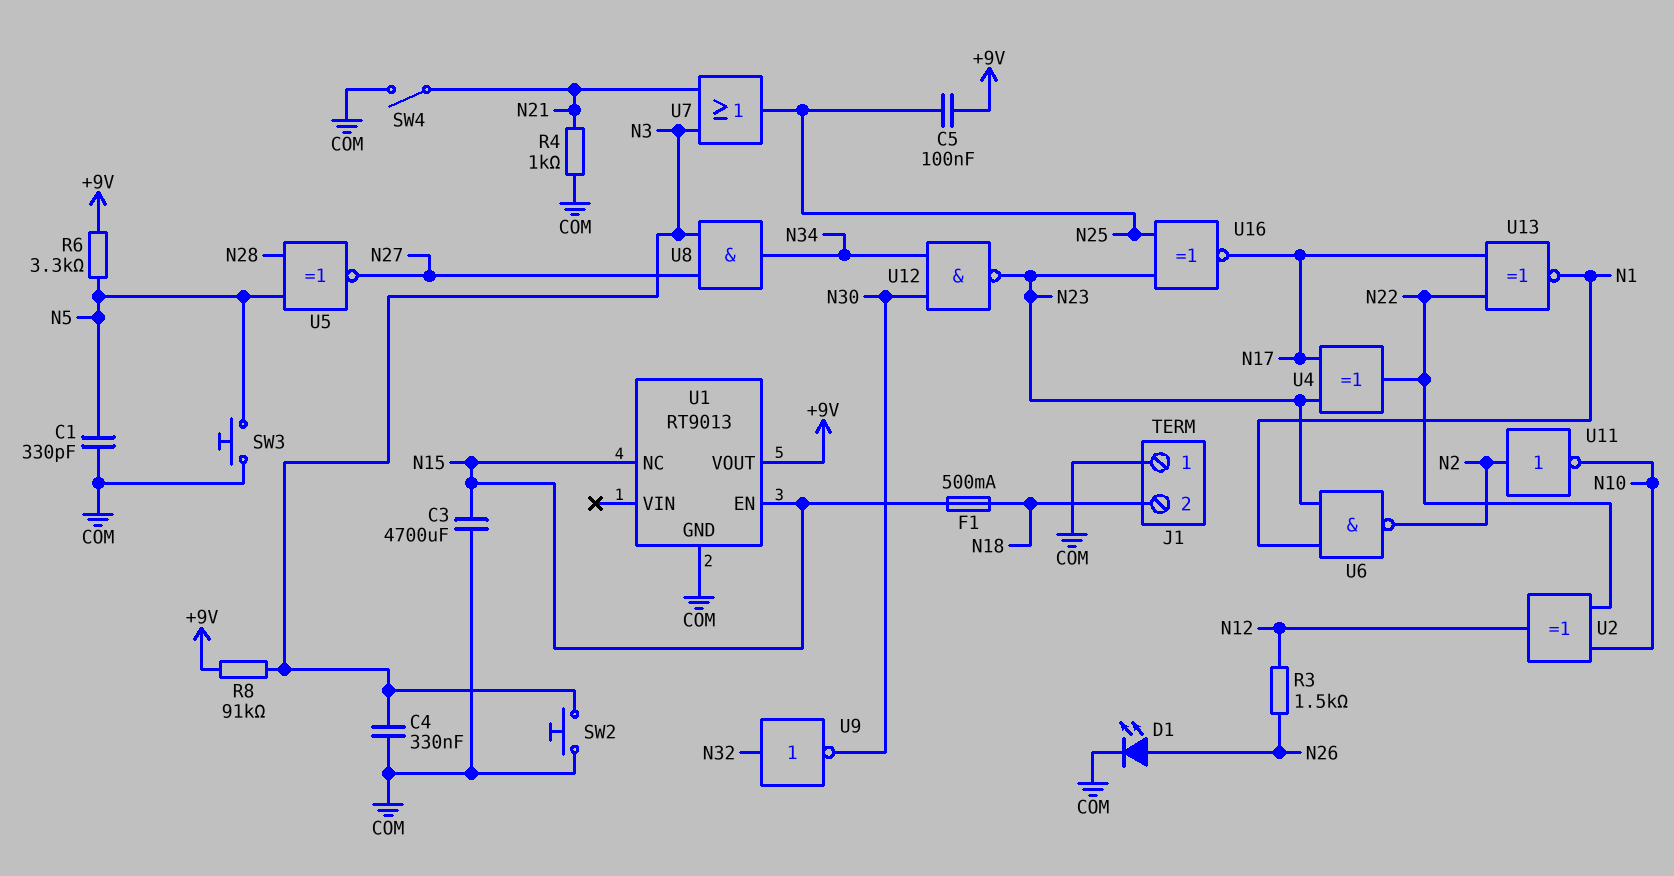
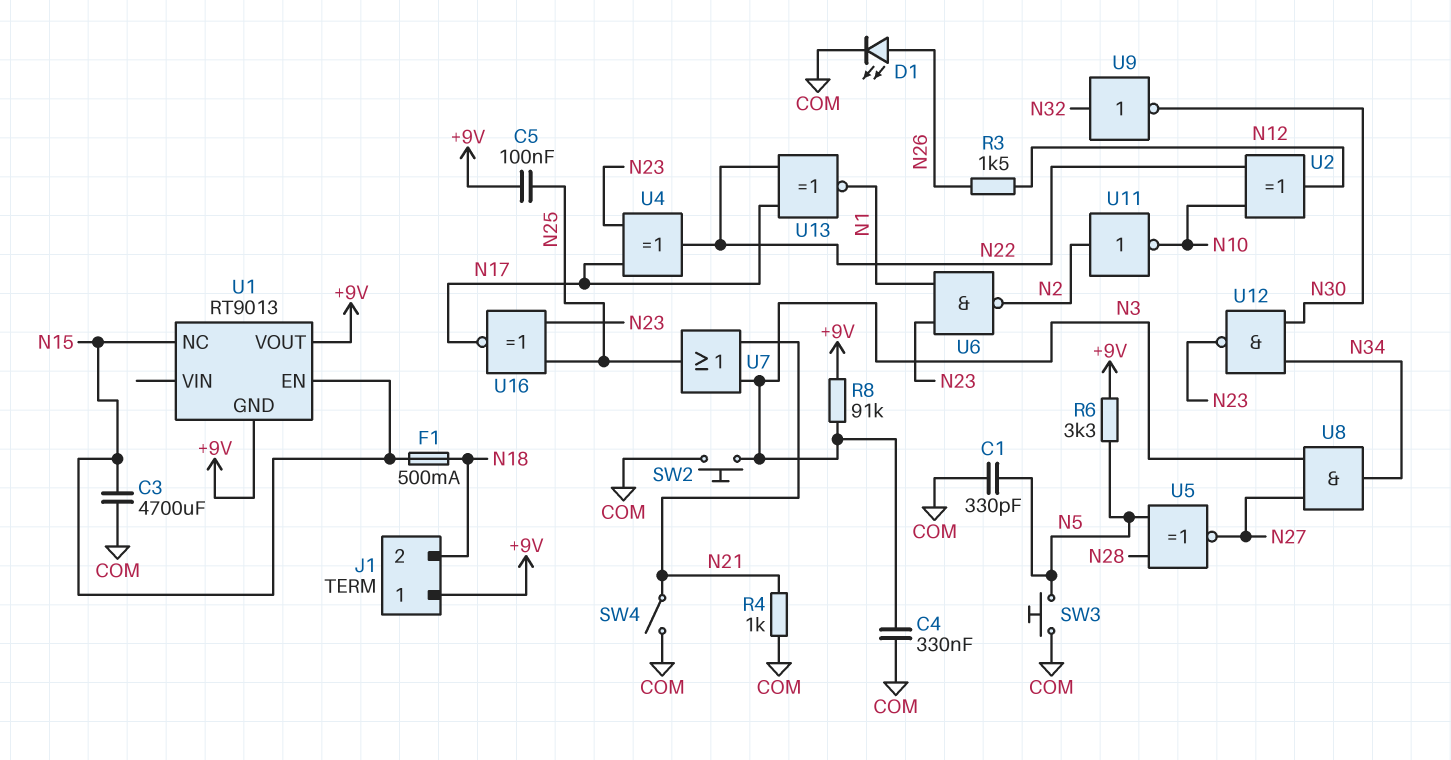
J1 pin 1: COM -> +9V
U1 pin GND: COM -> +9V

